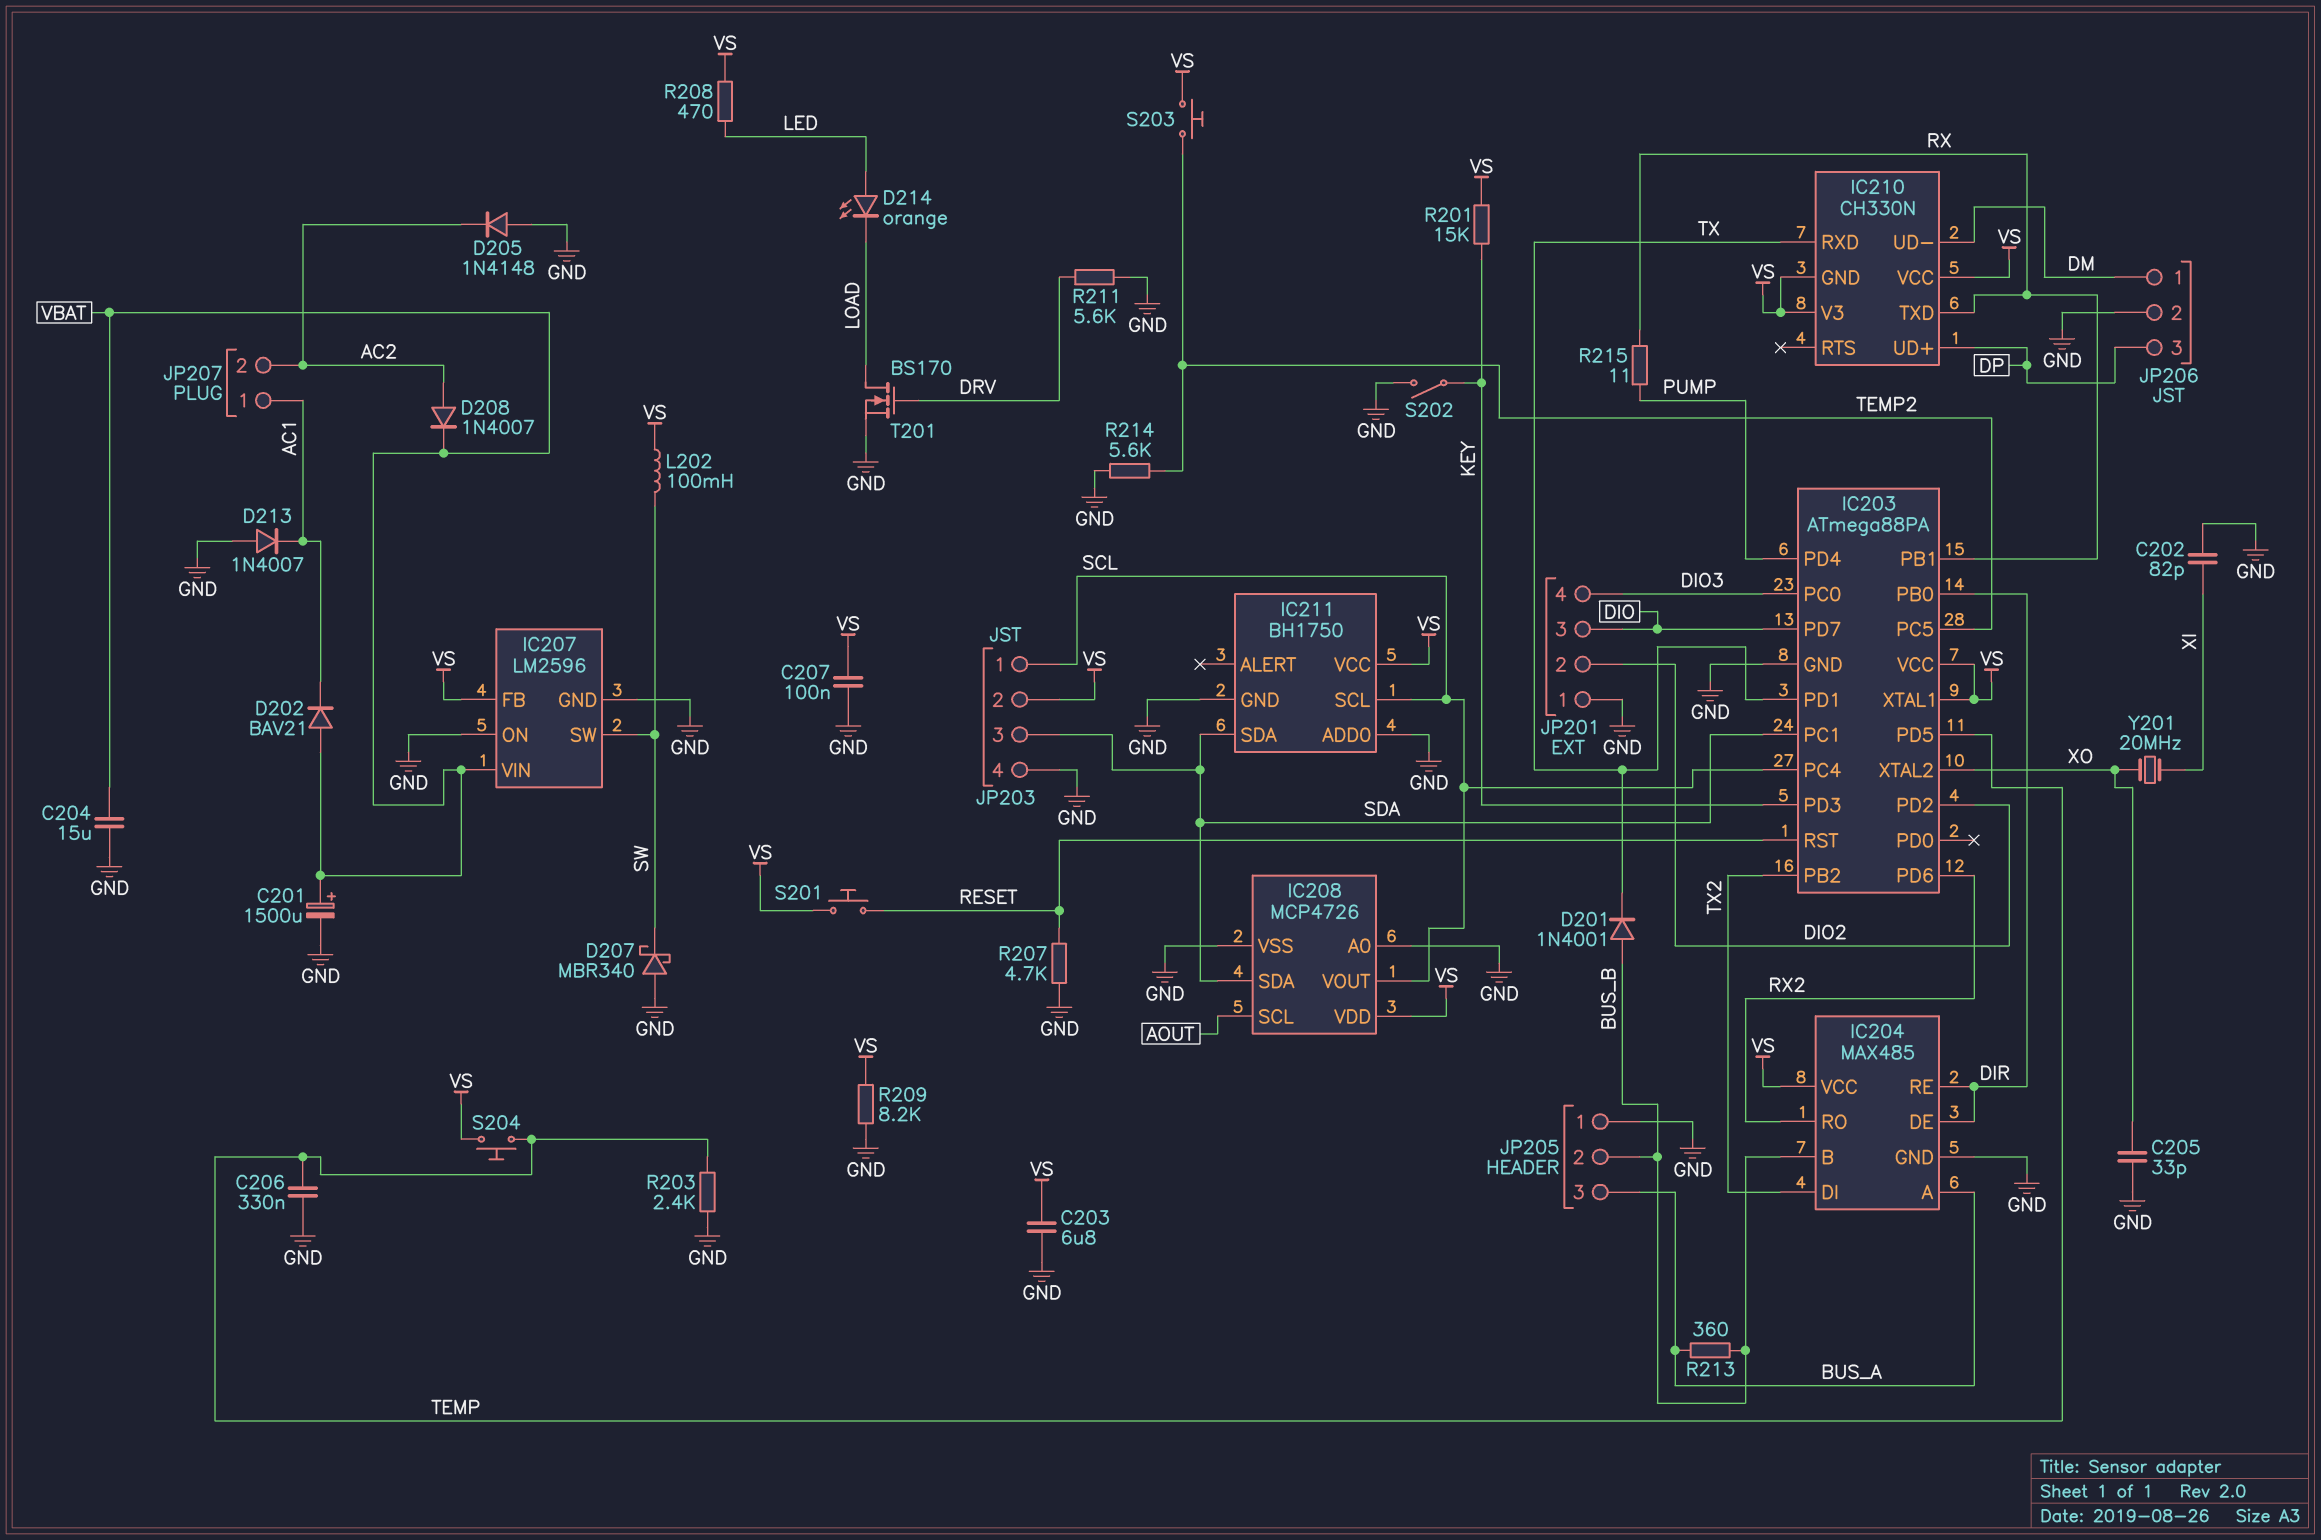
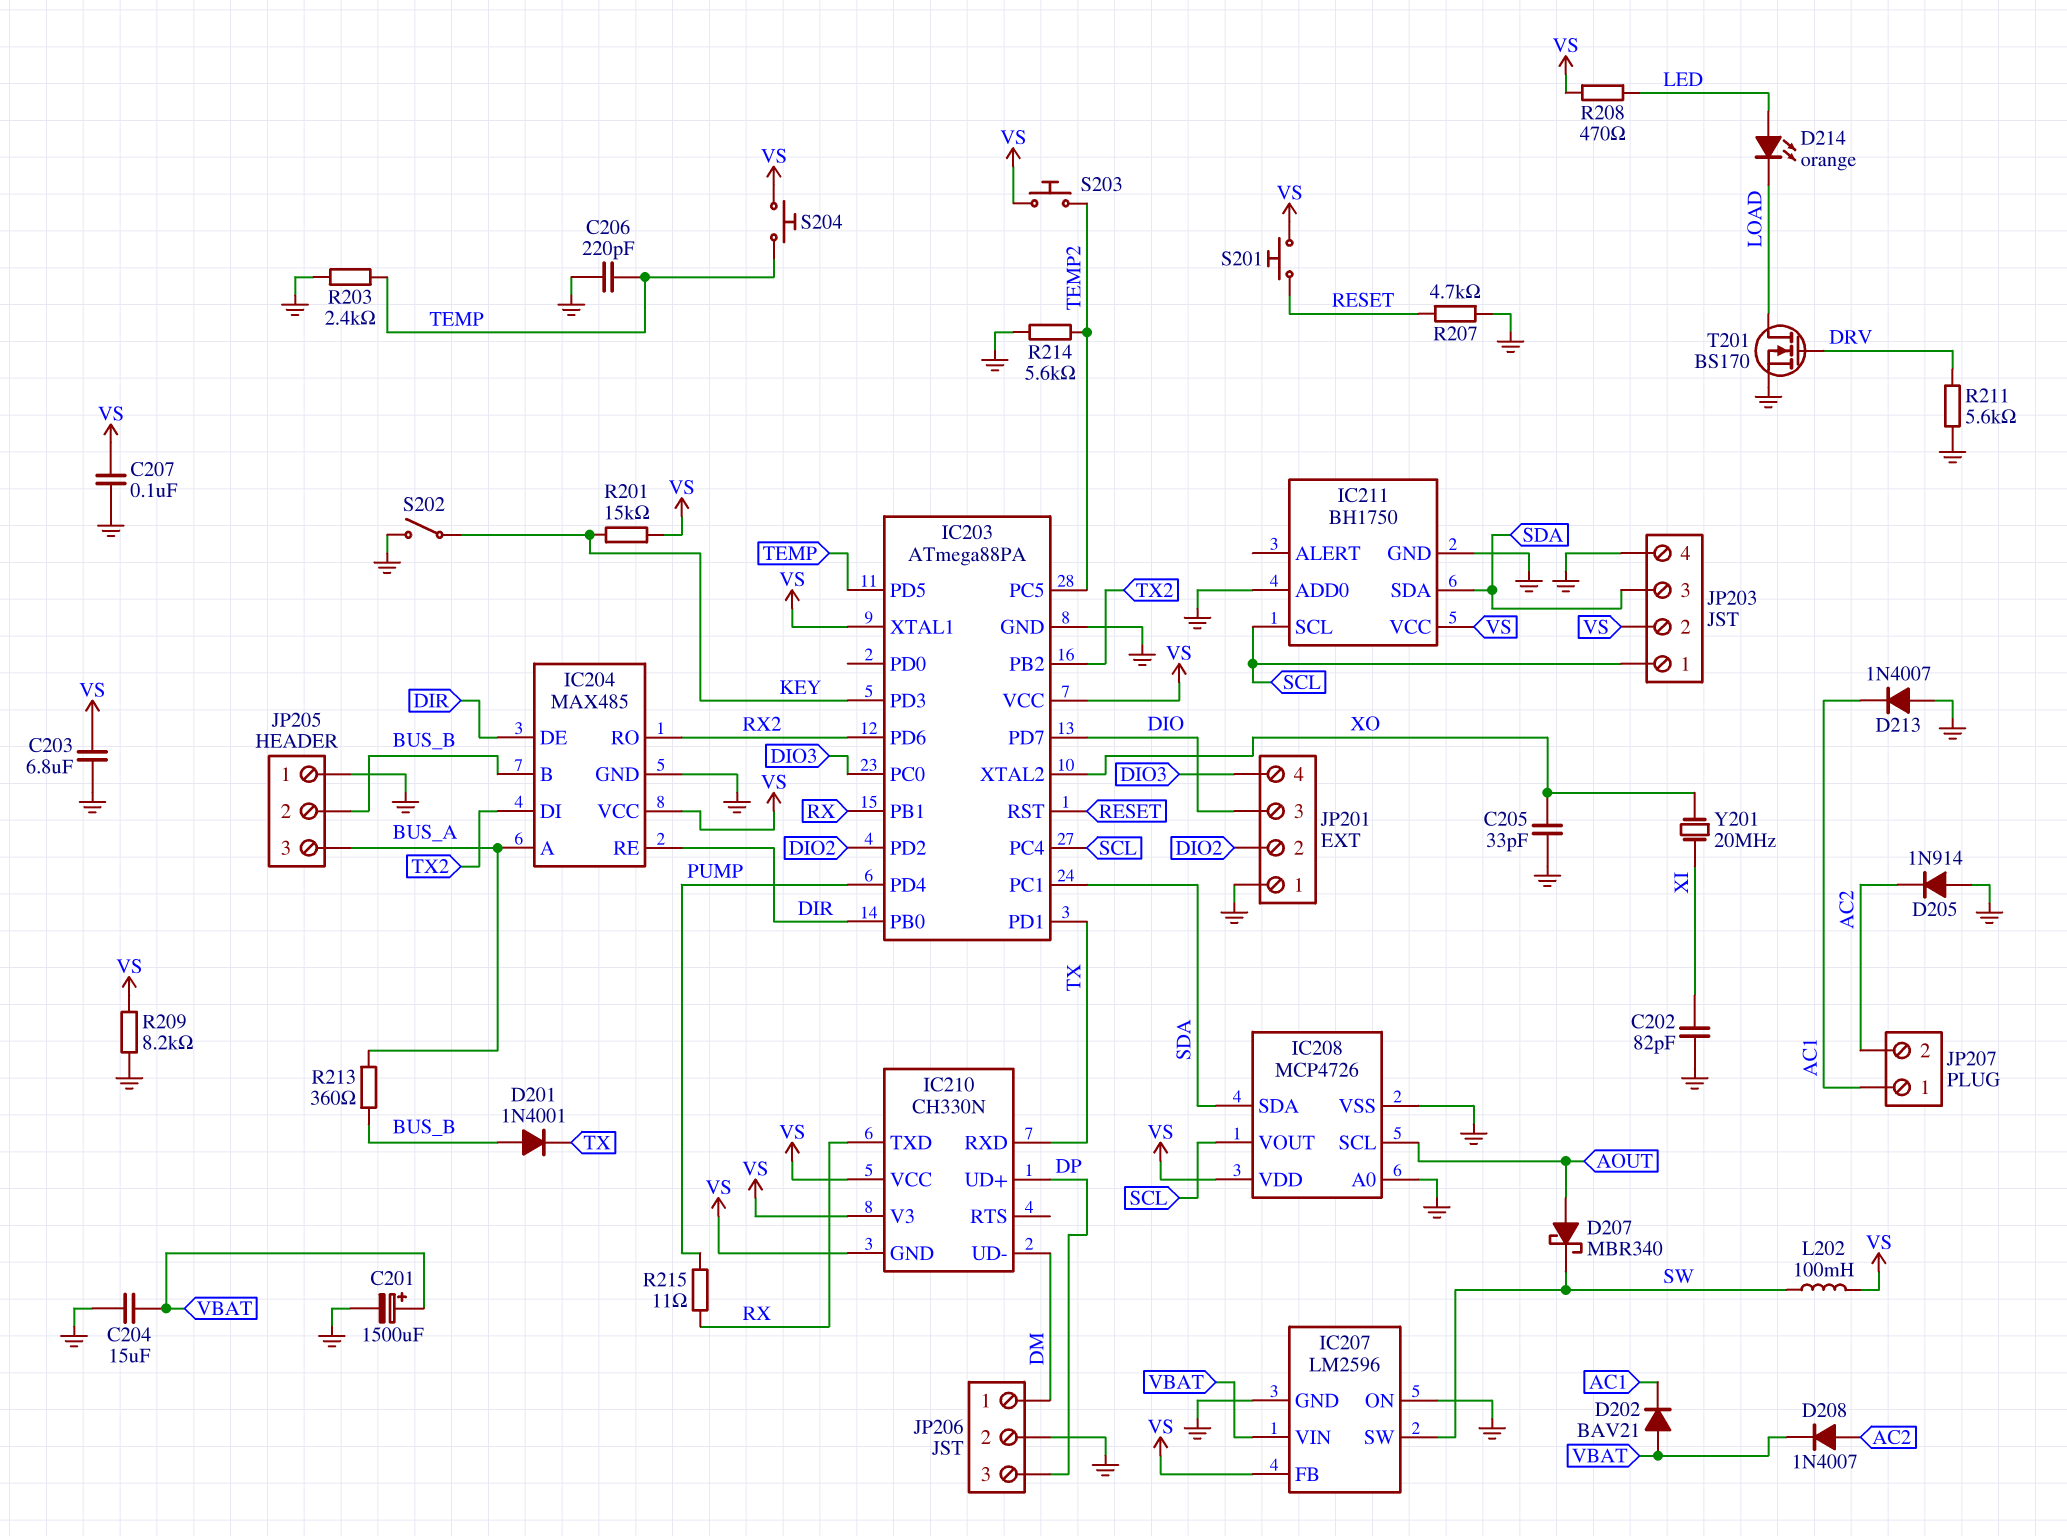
C206: 330nF (GND, TEMP) -> 220pF (GND, TEMP)
D205: diode 1N4148 (A GND, K AC2) -> diode 1N914 (A GND, K AC2)
D207: schottky MBR340 (A GND, K SW) -> schottky MBR340 (A AOUT, K SW)

